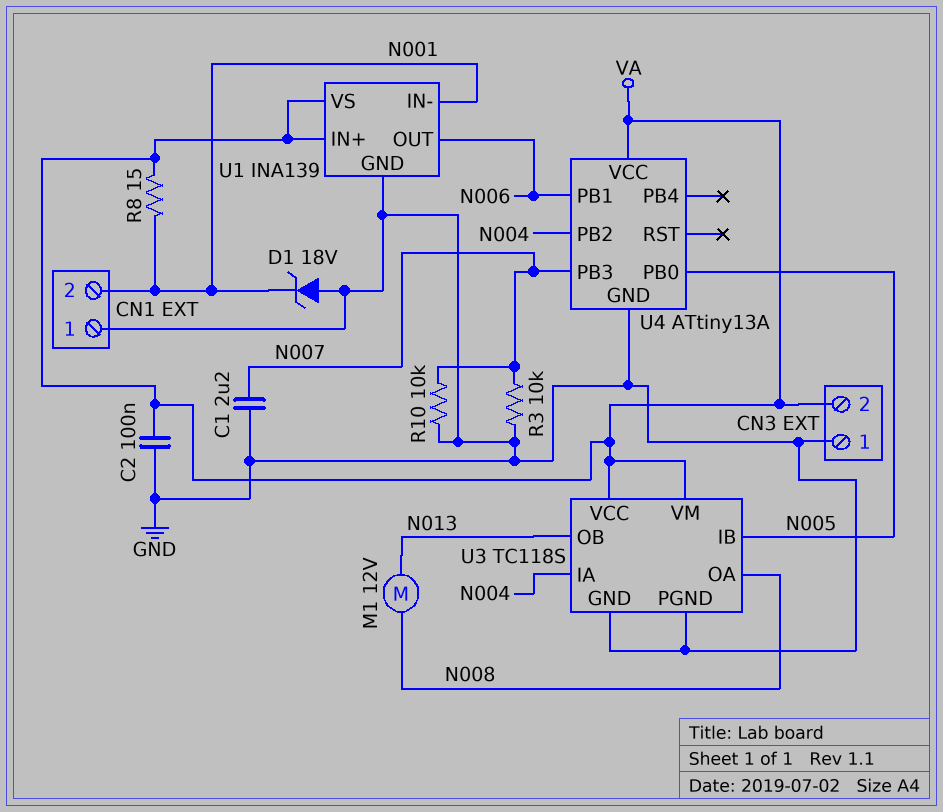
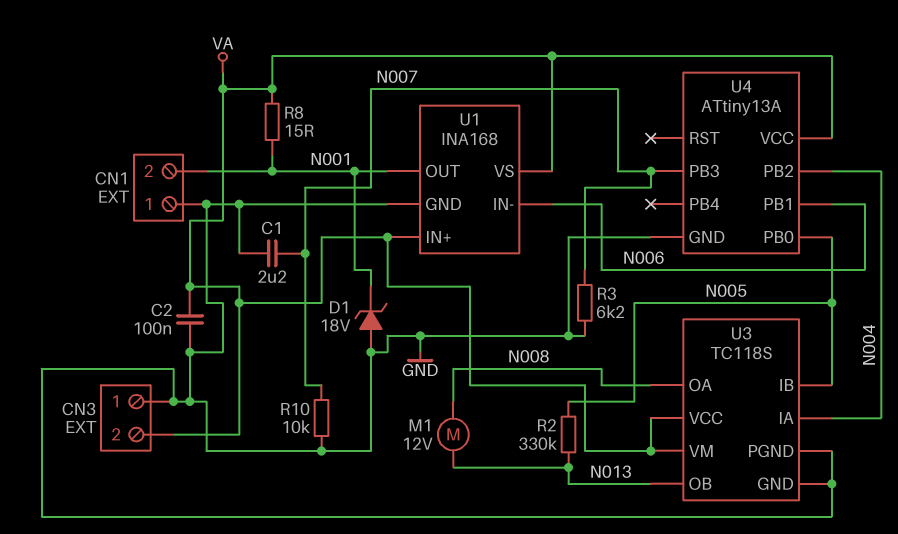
R2: none -> 330k (N005, N013)
R3: 10k (GND, N007) -> 6.2k (GND, N007)
U1: INA139 -> INA168
U1 pin IN-: N001 -> N006
U1 pin OUT: N006 -> N001

